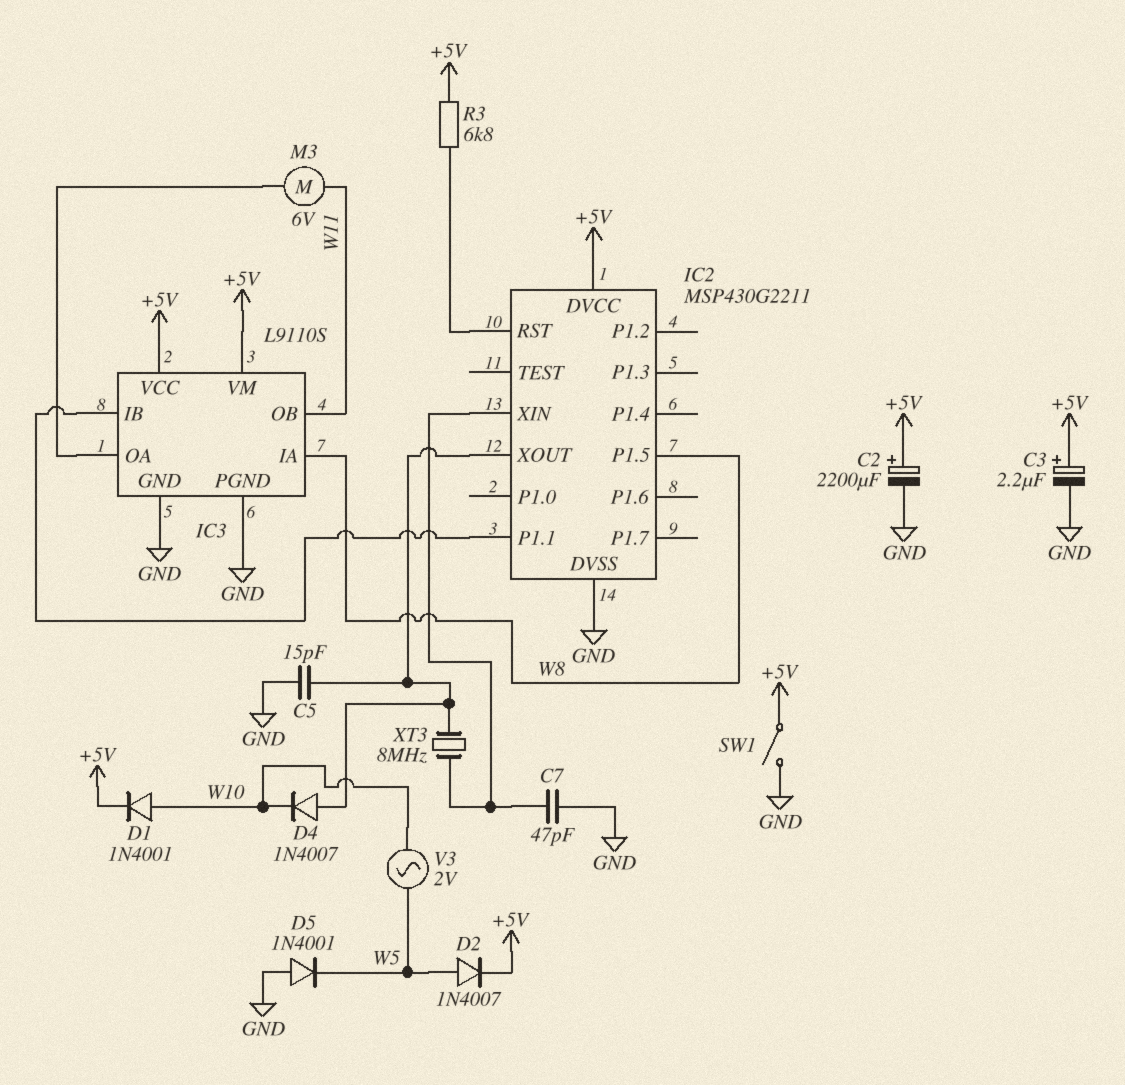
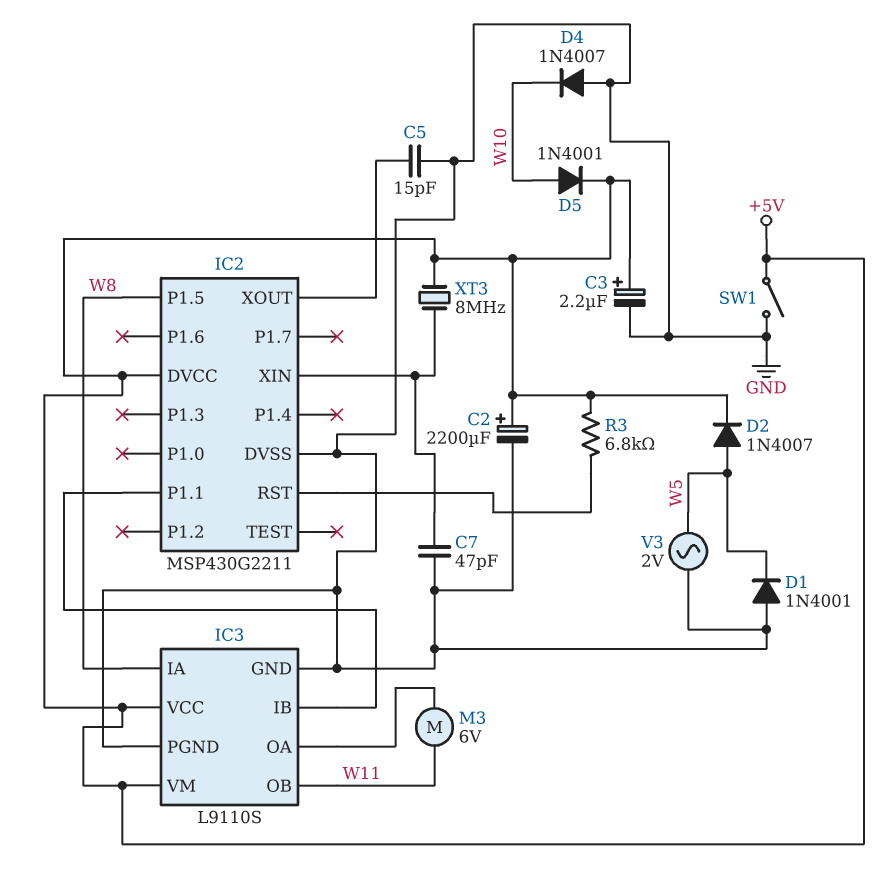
D1: diode 1N4001 (A W10, K +5V) -> diode 1N4001 (A GND, K W5)
D4: diode 1N4007 (A IC2/XOUT, K W10) -> diode 1N4007 (A GND, K W10)
D5: diode 1N4001 (A GND, K W5) -> diode 1N4001 (A W10, K +5V)
V3: AC 2V (W5, W10) -> AC 2V (GND, W5)
XT3: 8MHz (IC2/XIN, IC2/XOUT) -> 8MHz (+5V, IC2/XIN)

